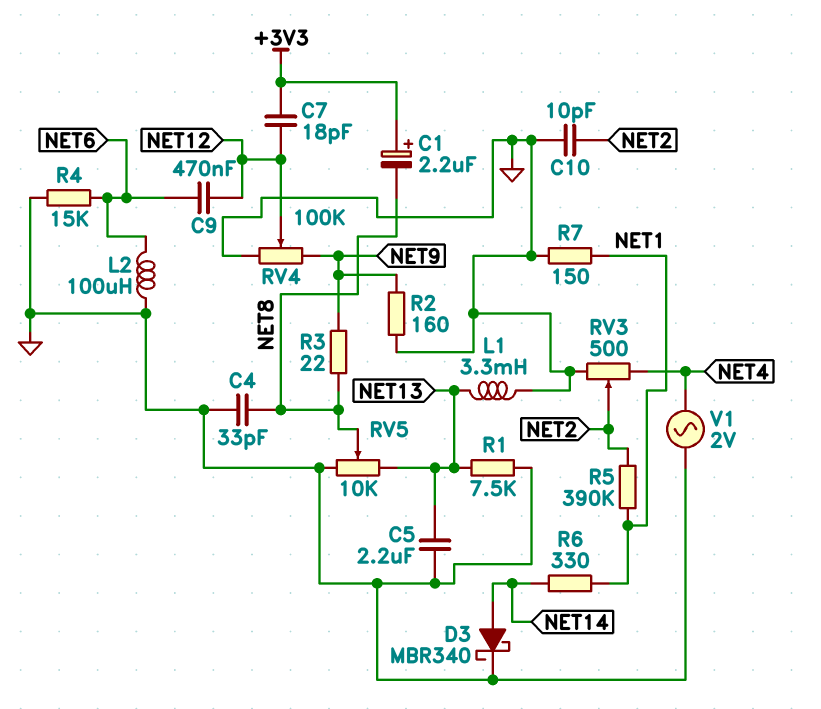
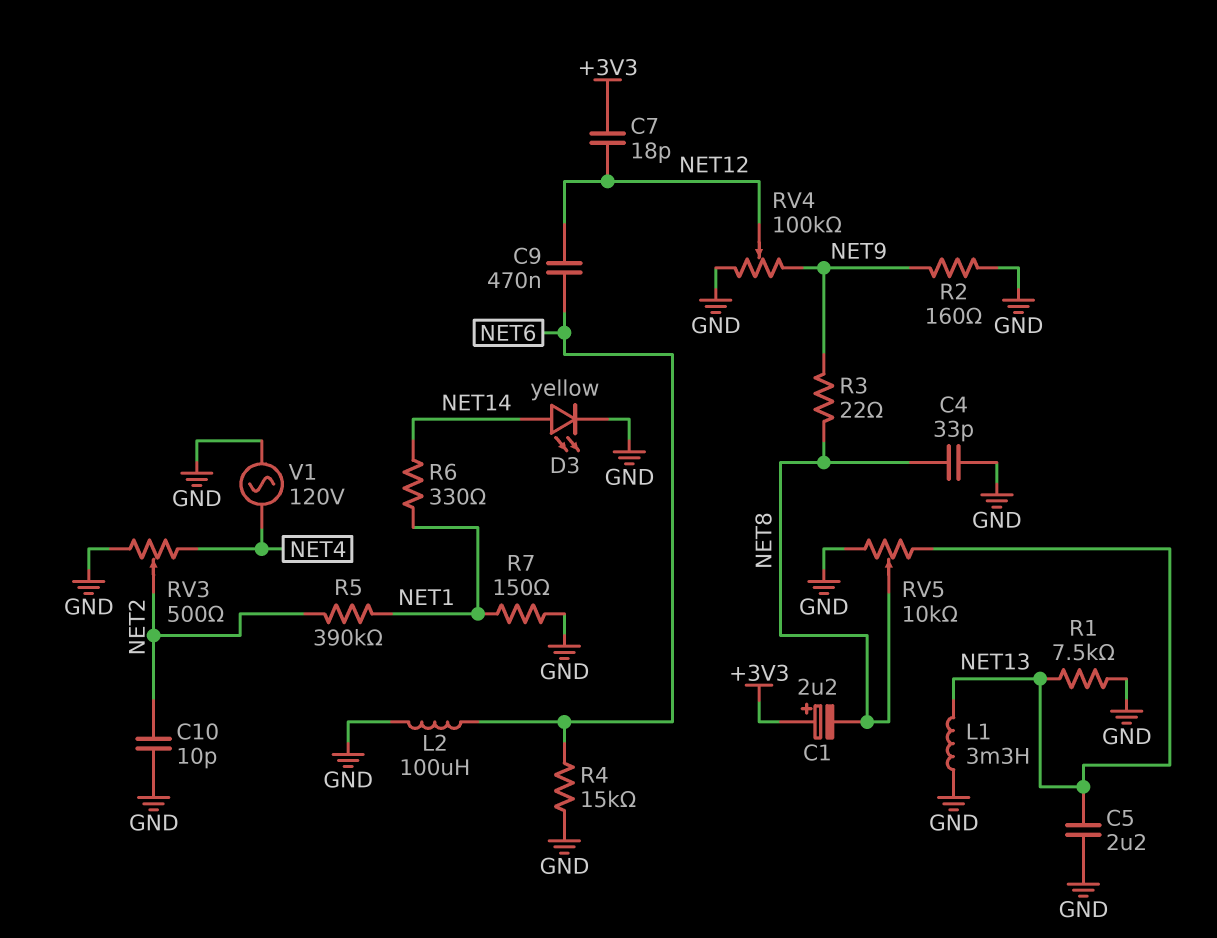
D3: schottky MBR340 (A NET14, K GND) -> LED yellow (A NET14, K GND)
V1: AC 2V (GND, NET4) -> AC 120V (GND, NET4)

